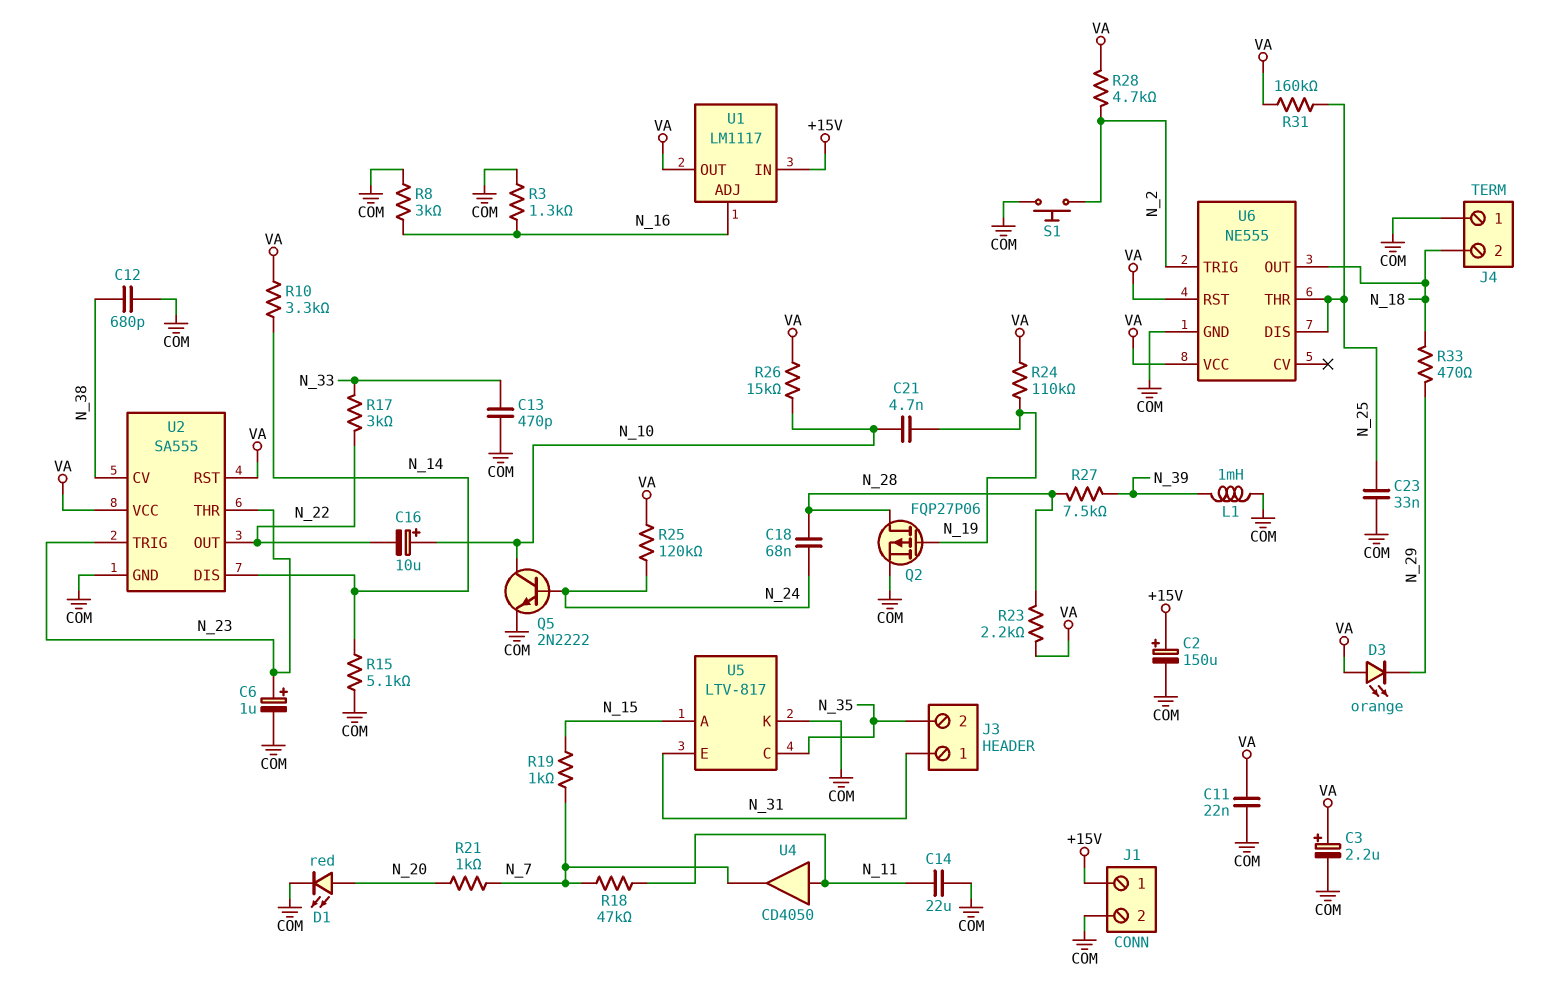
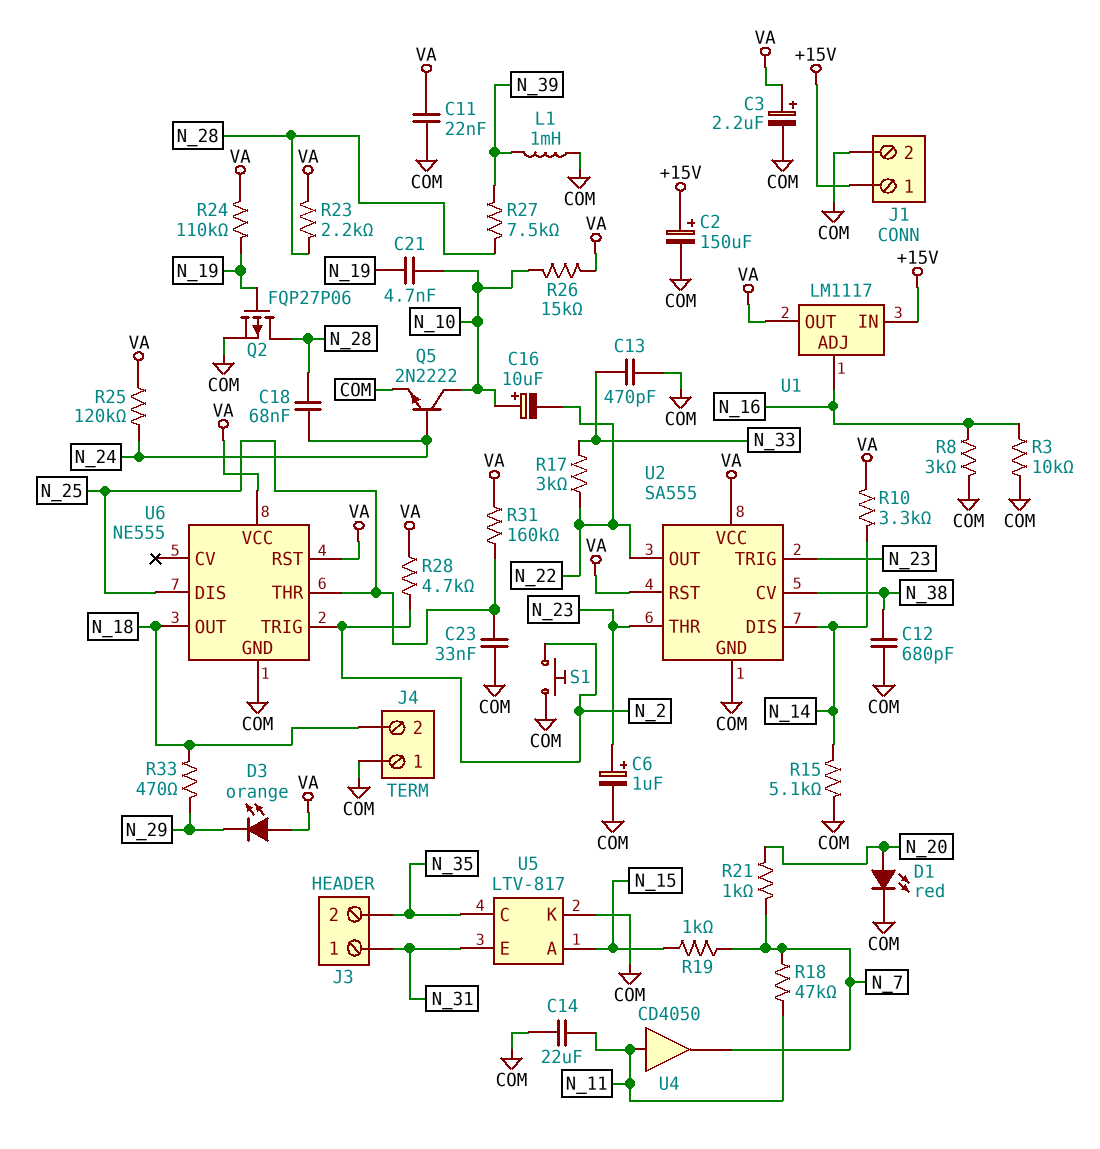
R3: 1.3k (COM, N_16) -> 10k (COM, N_16)

